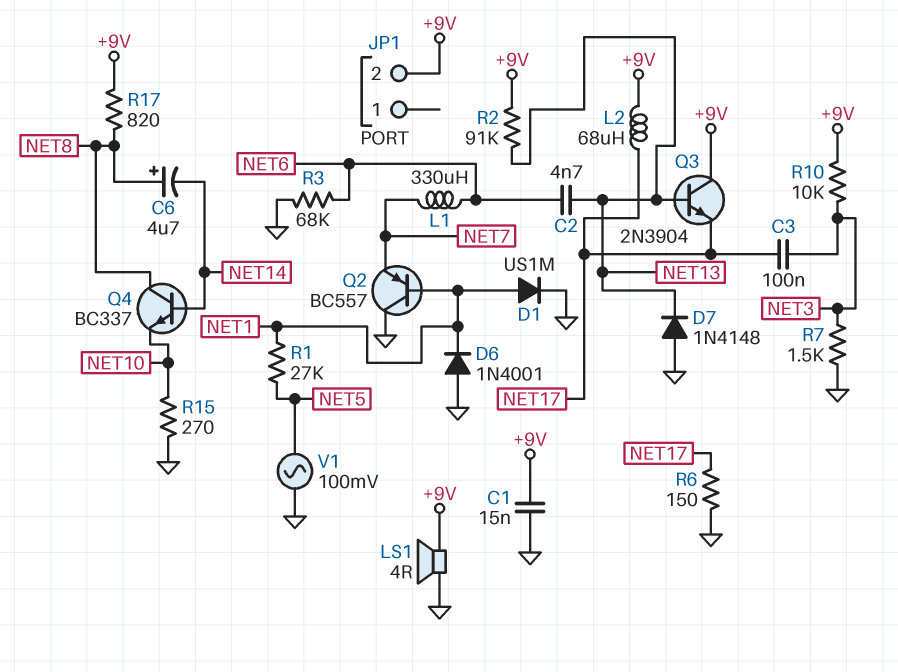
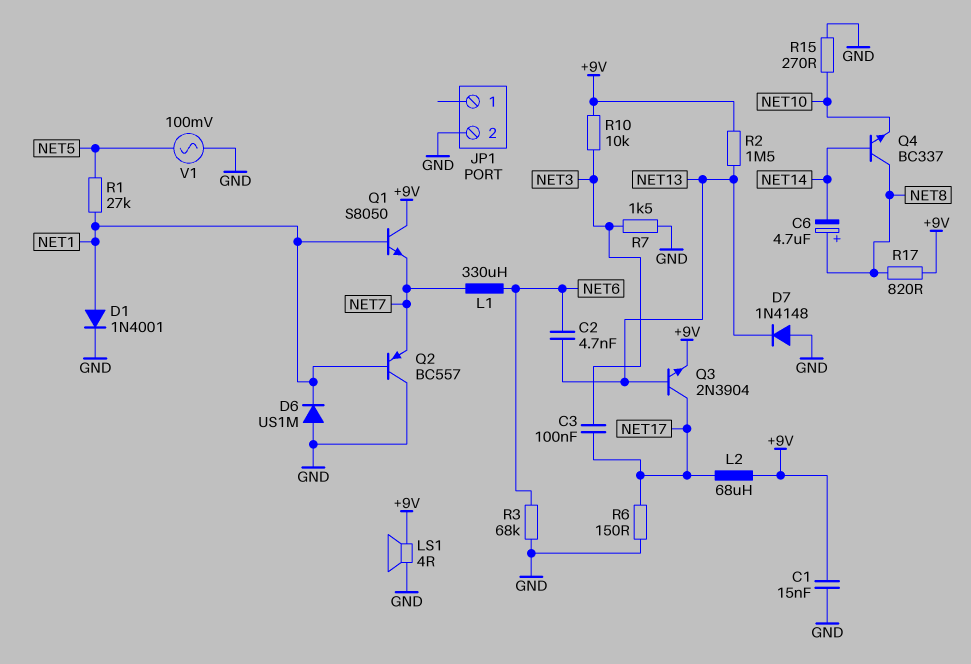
D1: diode US1M (A NET1, K GND) -> diode 1N4001 (A NET1, K GND)
D6: diode 1N4001 (A GND, K NET1) -> diode US1M (A GND, K NET1)
JP1 pin 2: +9V -> GND
Q1: none -> NPN S8050 (B NET1, C +9V, E NET7)
Q3: NPN 2N3904 (B NET13, C +9V, E NET17) -> NPN 2N3904 (B NET13, C NET17, E +9V)
R2: 91k (+9V, NET13) -> 1.5M (+9V, NET13)

